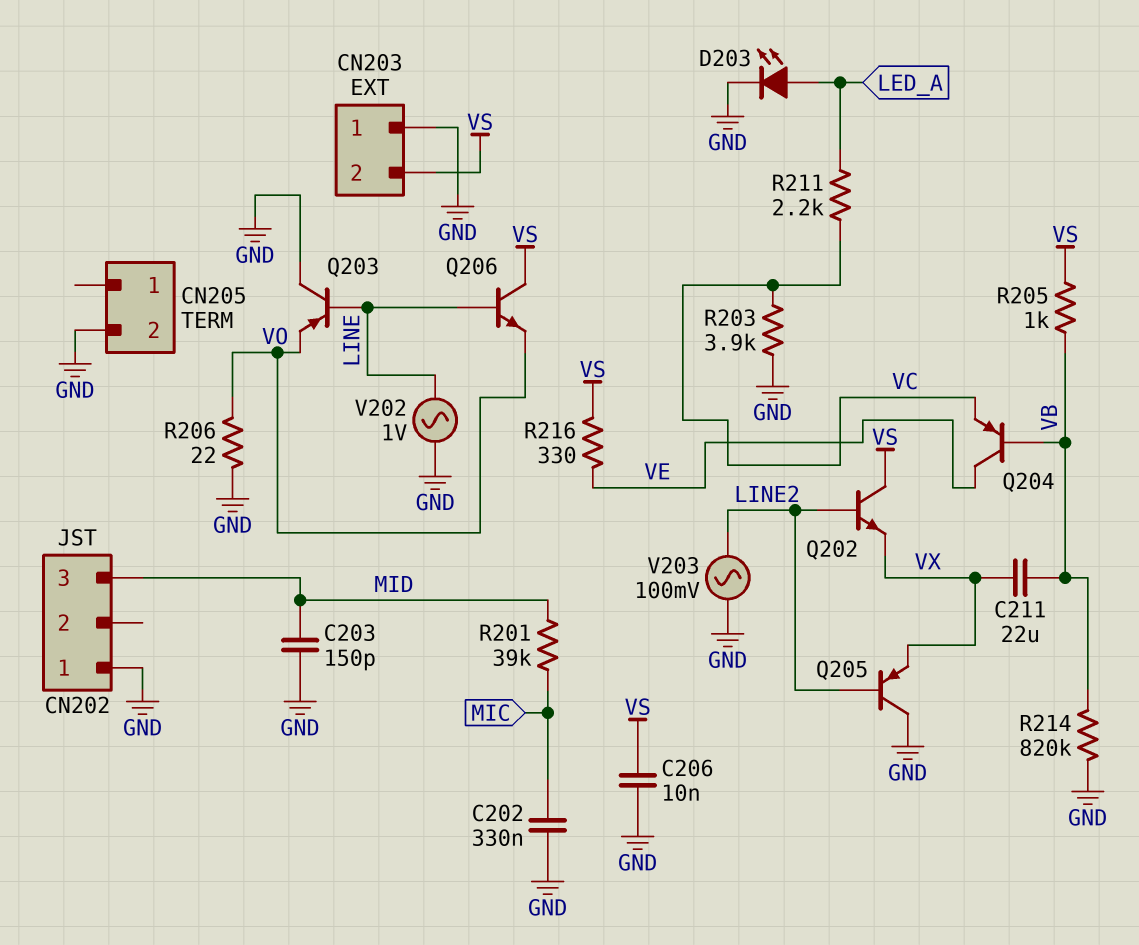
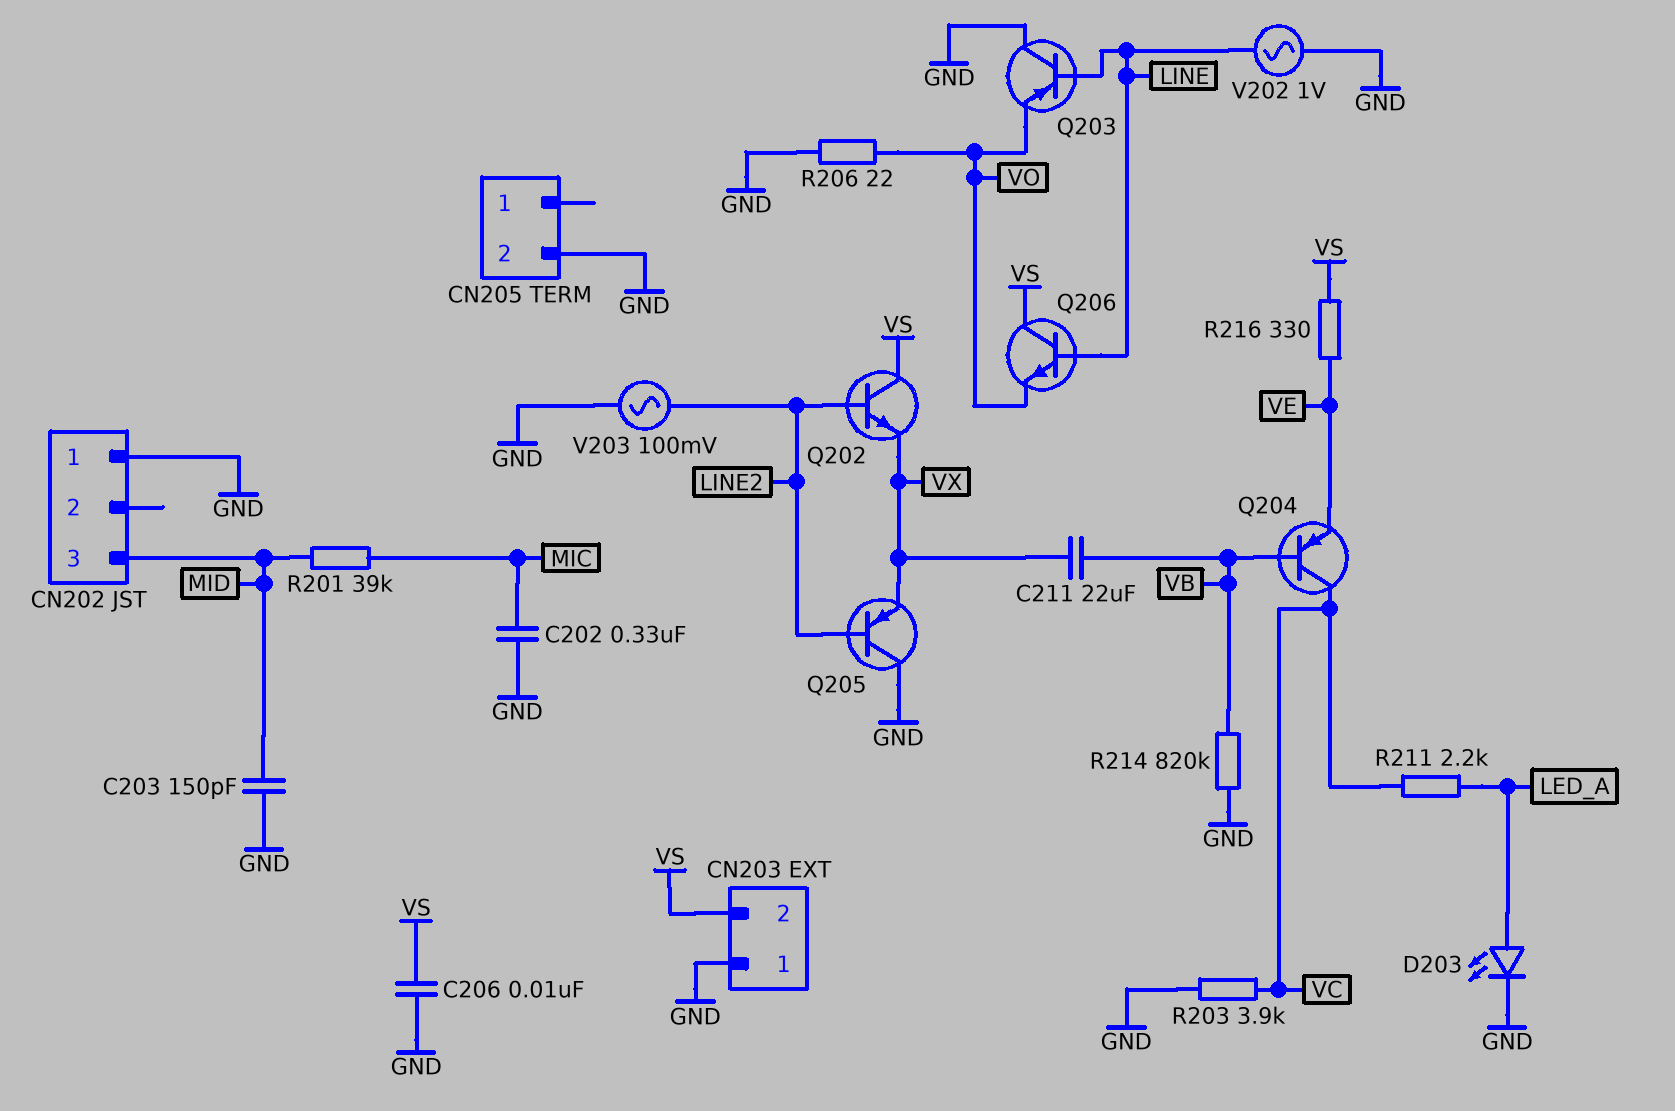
Q204: PNP (B VB, C VE, E VC) -> PNP (B VB, C VC, E VE)
R205: 1k (VB, VS) -> none

